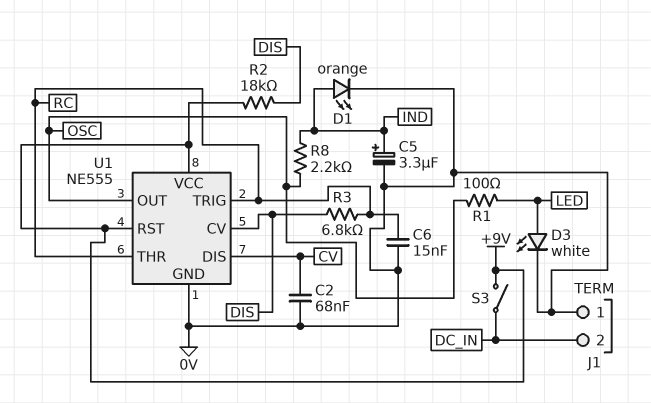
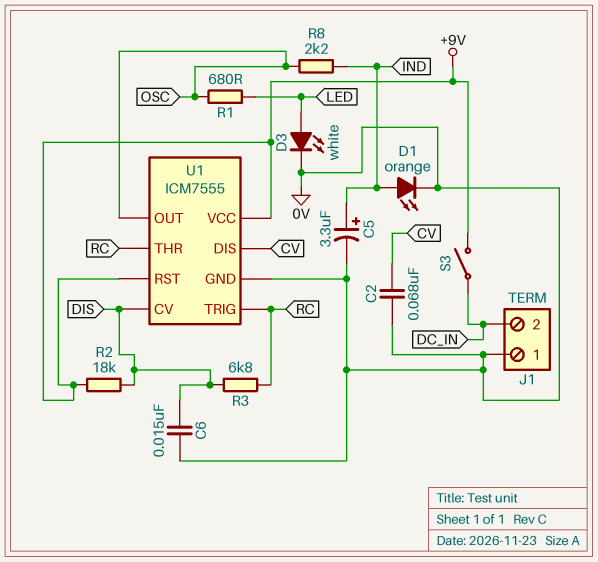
C6: 15nF (0V, RC) -> 15nF (0V, DIS)
R1: 100 (LED, OSC) -> 680 (LED, OSC)
U1: NE555 -> ICM7555

